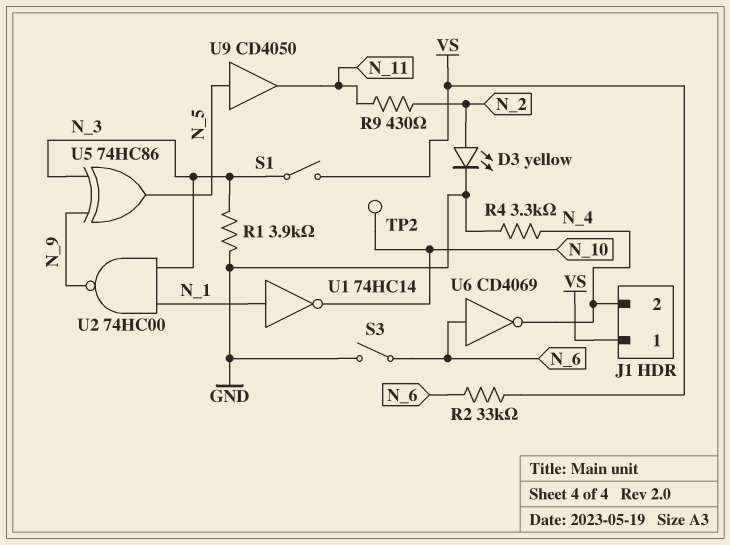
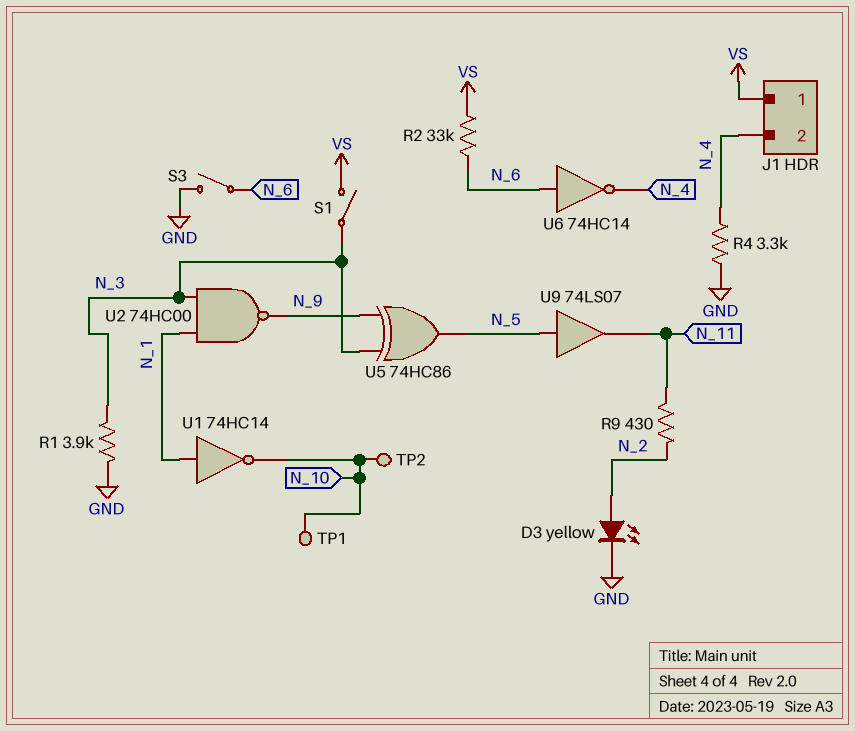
TP1: none -> test point (N_10)
U6: NOT CD4069 (in N_6, out N_4) -> NOT 74HC14 (in N_6, out N_4)
U9: buffer CD4050 (in N_5, out N_11) -> buffer 74LS07 (in N_5, out N_11)

